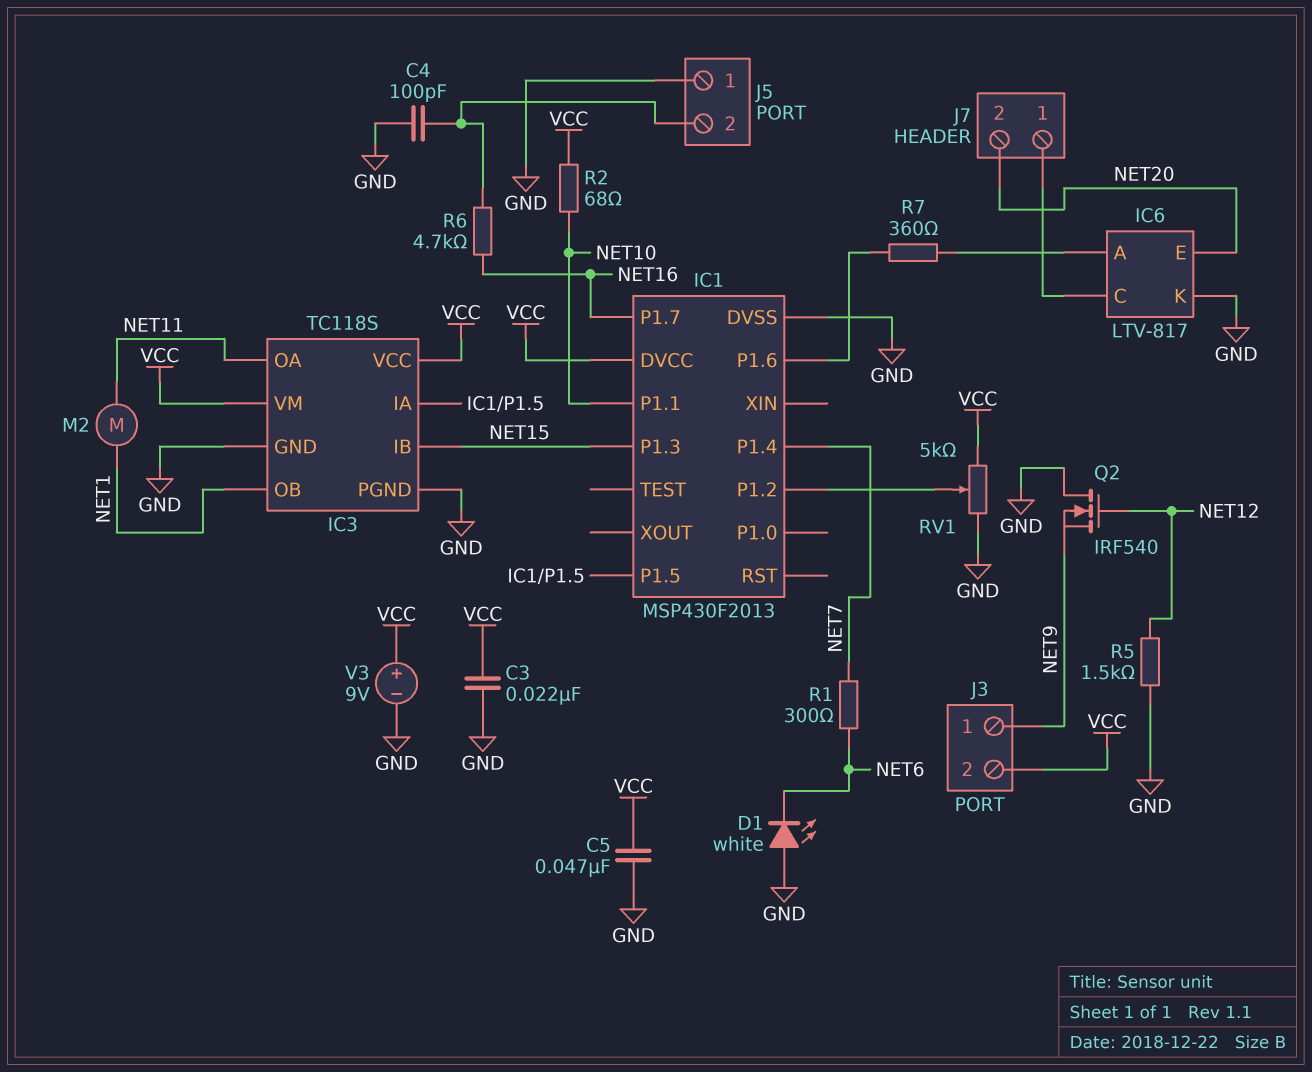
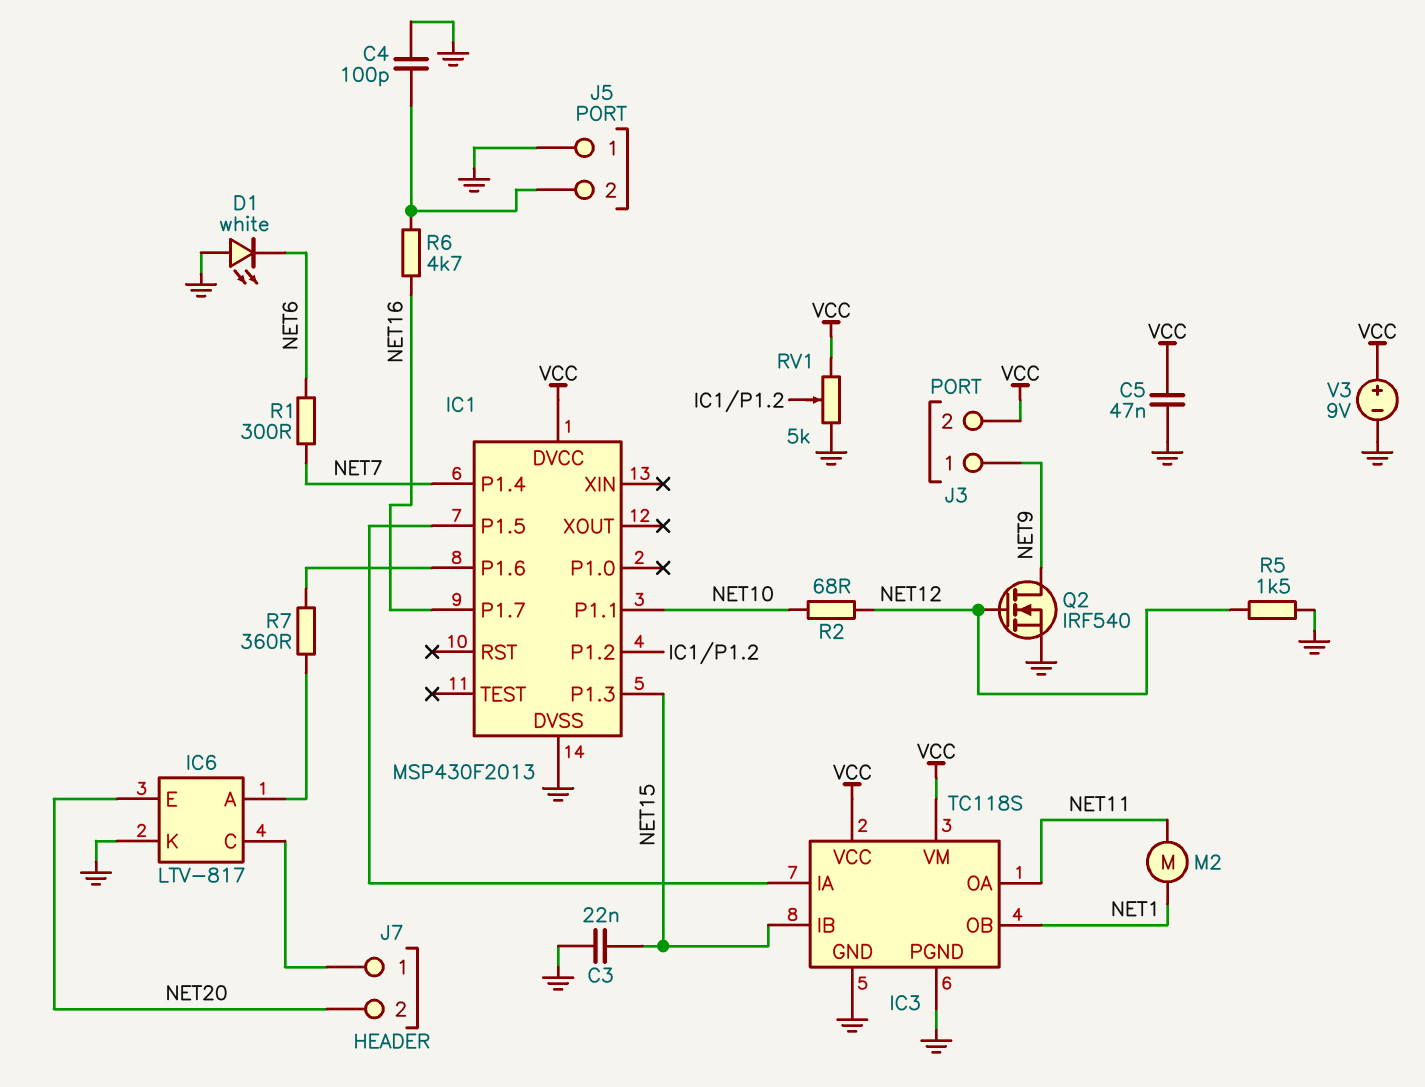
C3: 22nF (GND, VCC) -> 22nF (GND, NET15)
Q2: NMOS IRF540 (G NET12, D GND, S NET9) -> NMOS IRF540 (G NET12, D NET9, S GND)
R2: 68 (NET10, VCC) -> 68 (NET10, NET12)

